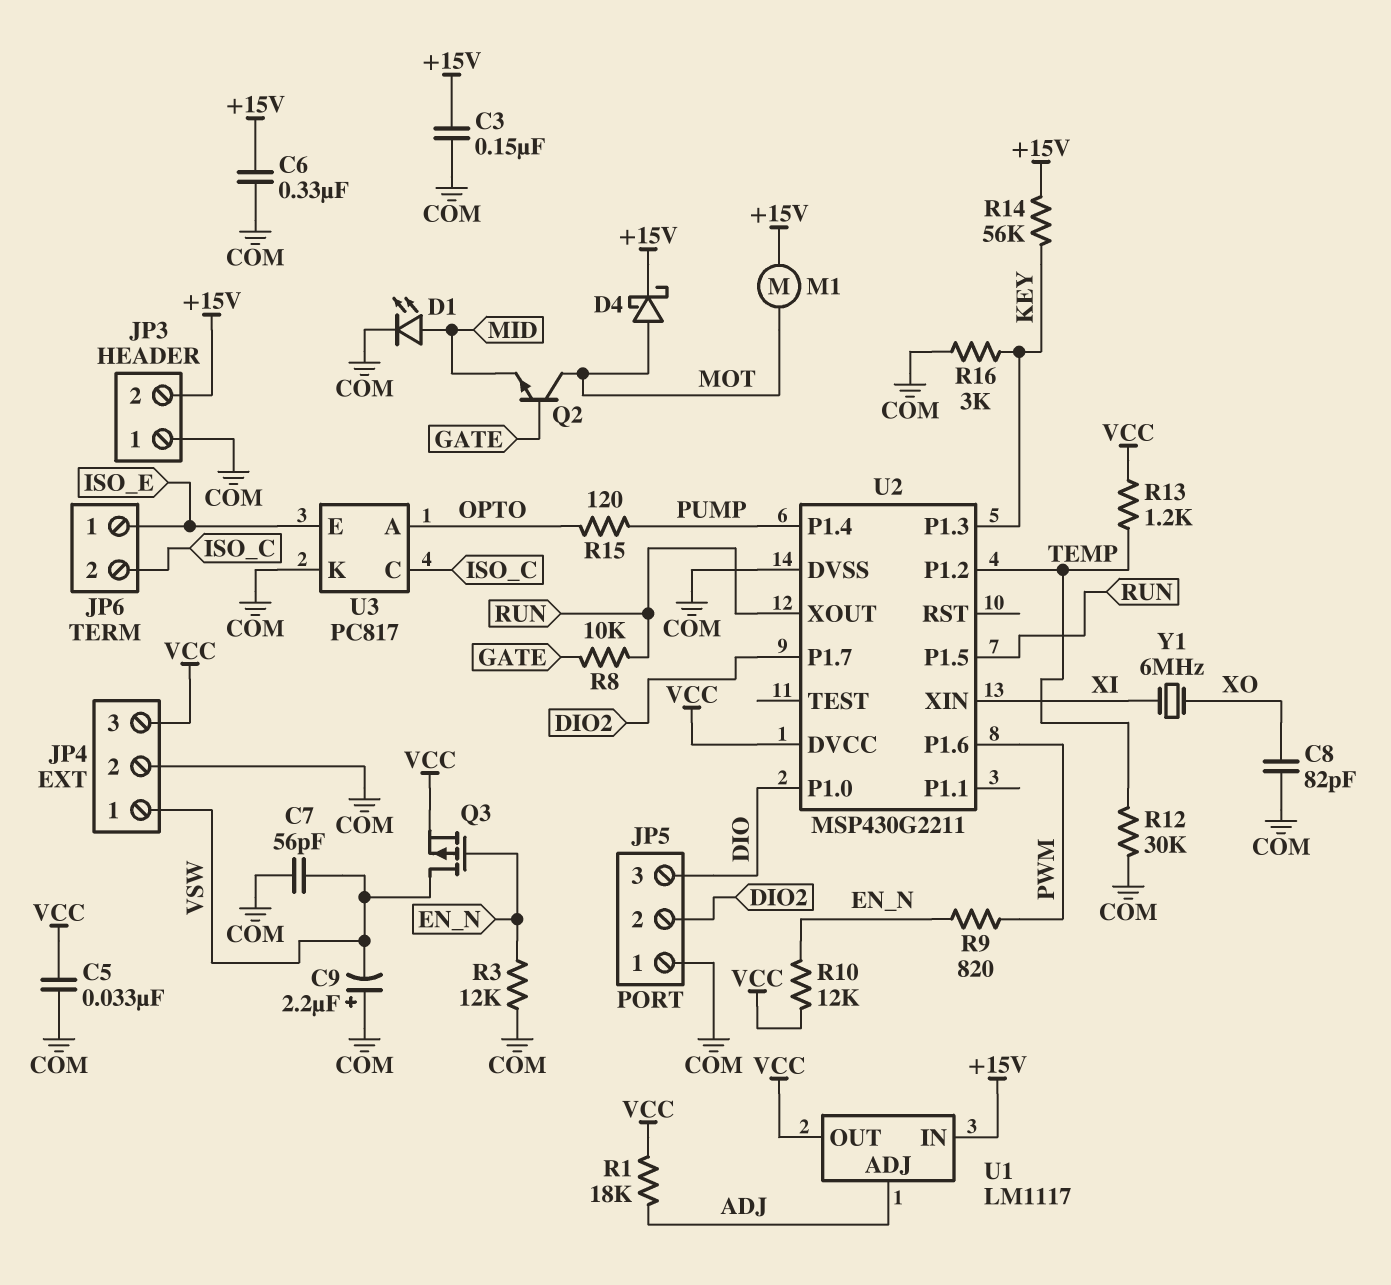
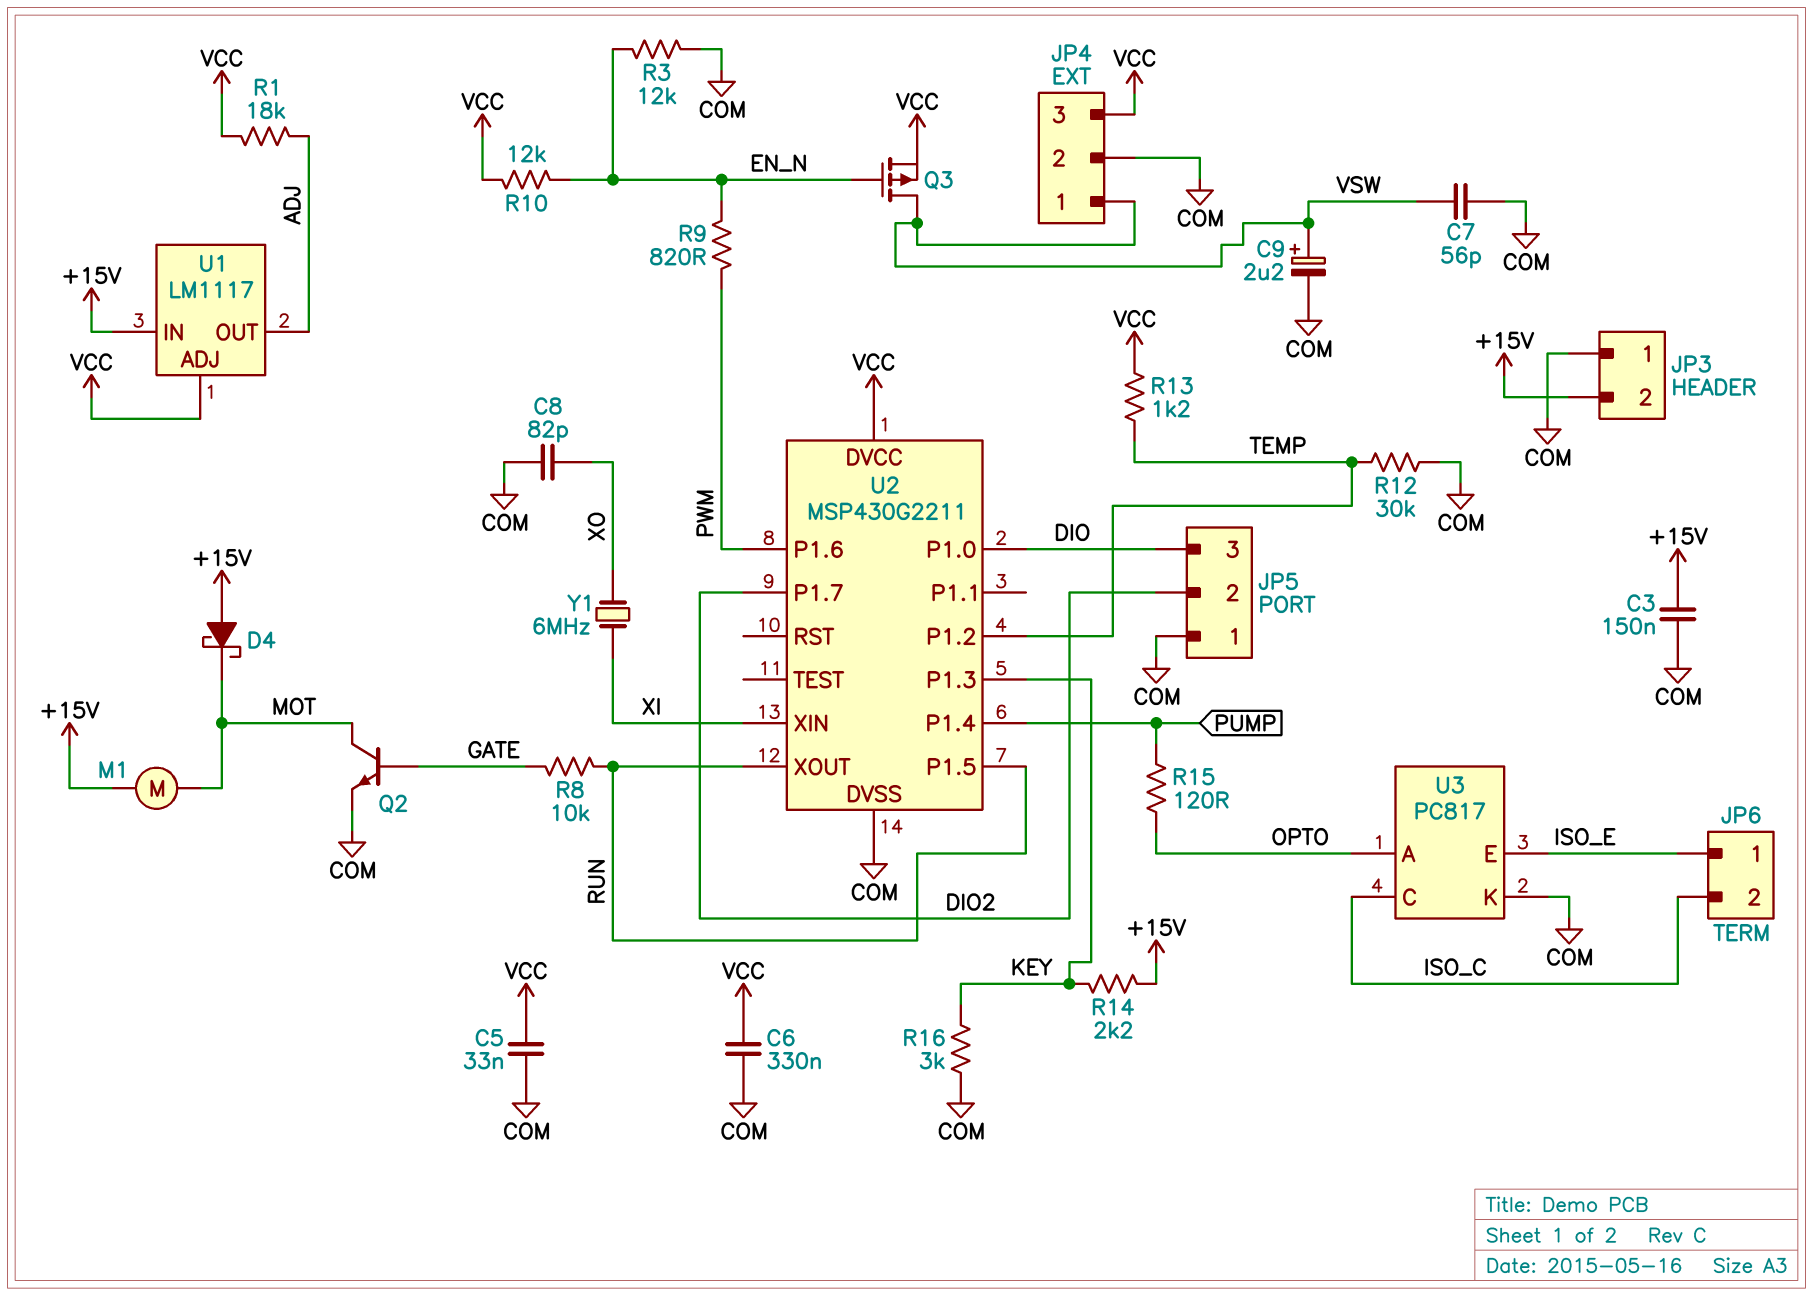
C6: 330nF (+15V, COM) -> 330nF (COM, VCC)
C9: 2.2uF (plus COM, minus VSW) -> 2.2uF (plus VSW, minus COM)
D1: LED (A MID, K COM) -> none
D4: schottky (A MOT, K +15V) -> schottky (A +15V, K MOT)
Q2: NPN (B GATE, C MOT, E MID) -> NPN (B GATE, C MOT, E COM)
R14: 56k (+15V, KEY) -> 2.2k (+15V, KEY)
U1 pin ADJ: ADJ -> VCC
U1 pin OUT: VCC -> ADJ

